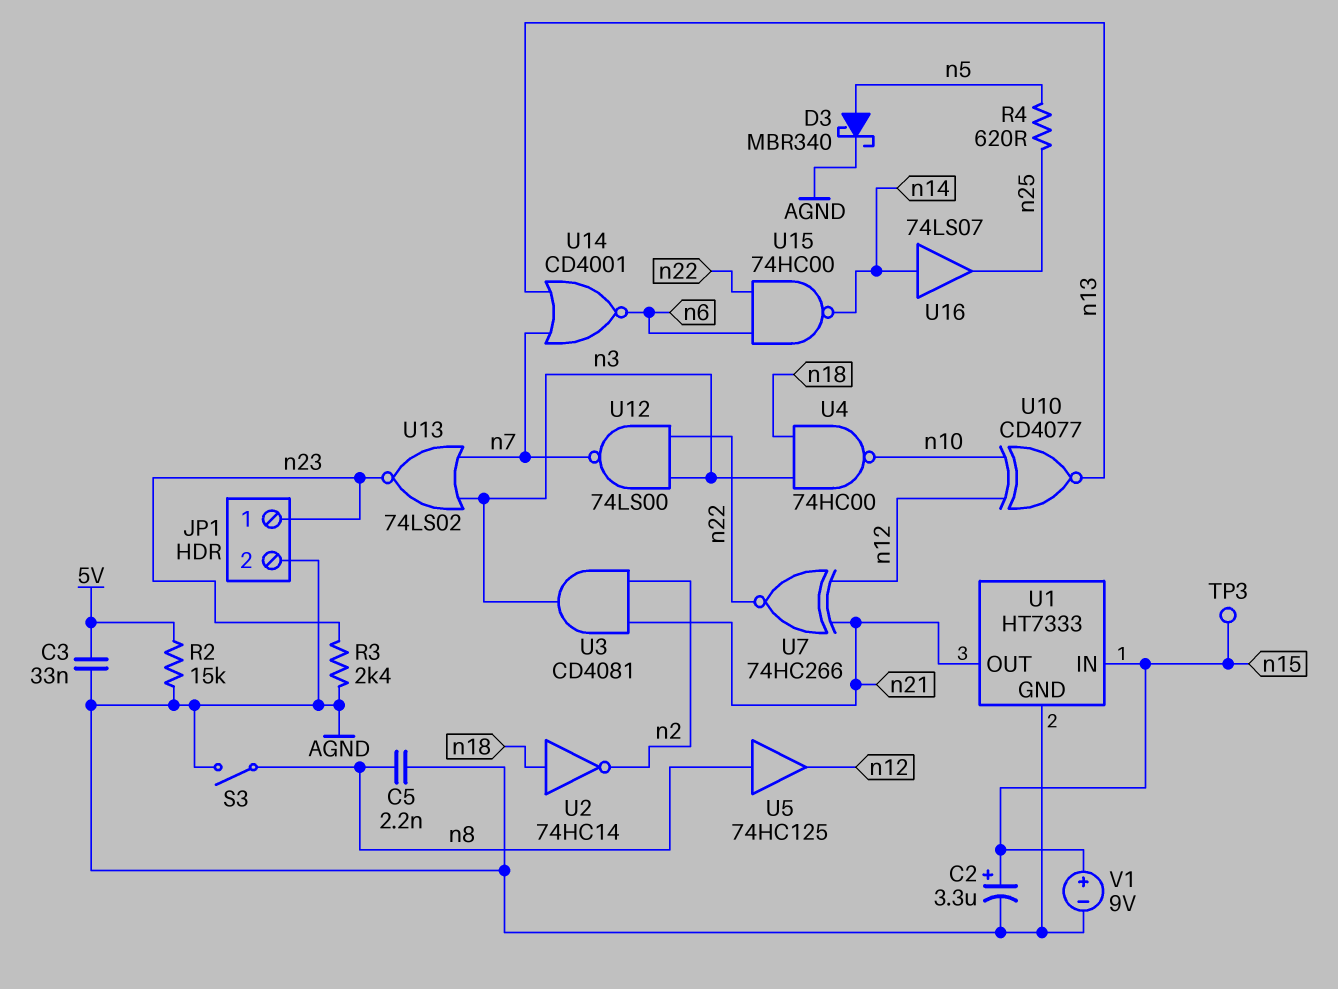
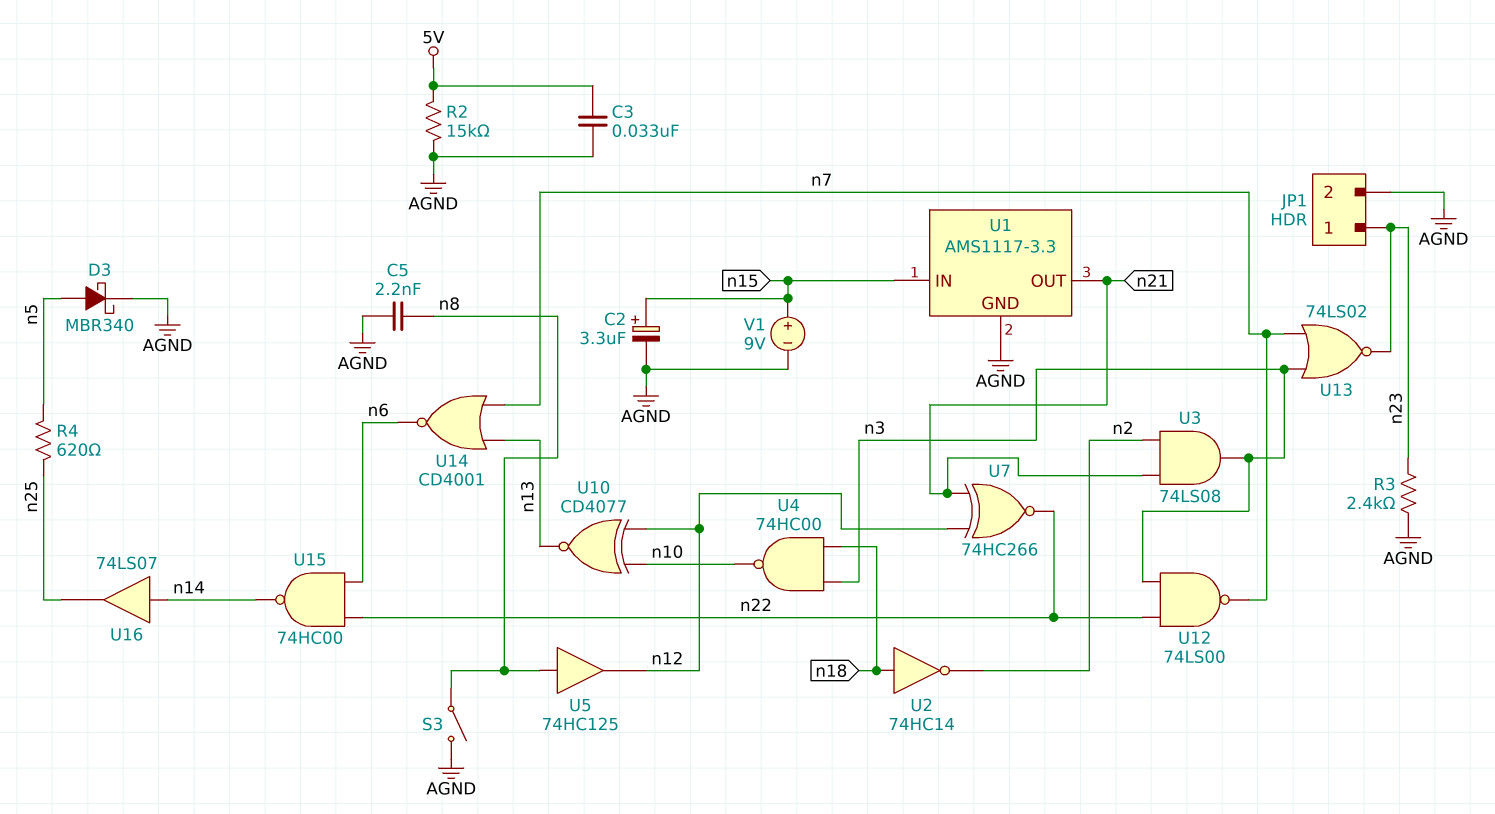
TP3: test point (n15) -> none
U1: HT7333 -> AMS1117-3.3
U3: AND CD4081 (in n2, in n21, out n3) -> AND 74LS08 (in n2, in n21, out n3)

